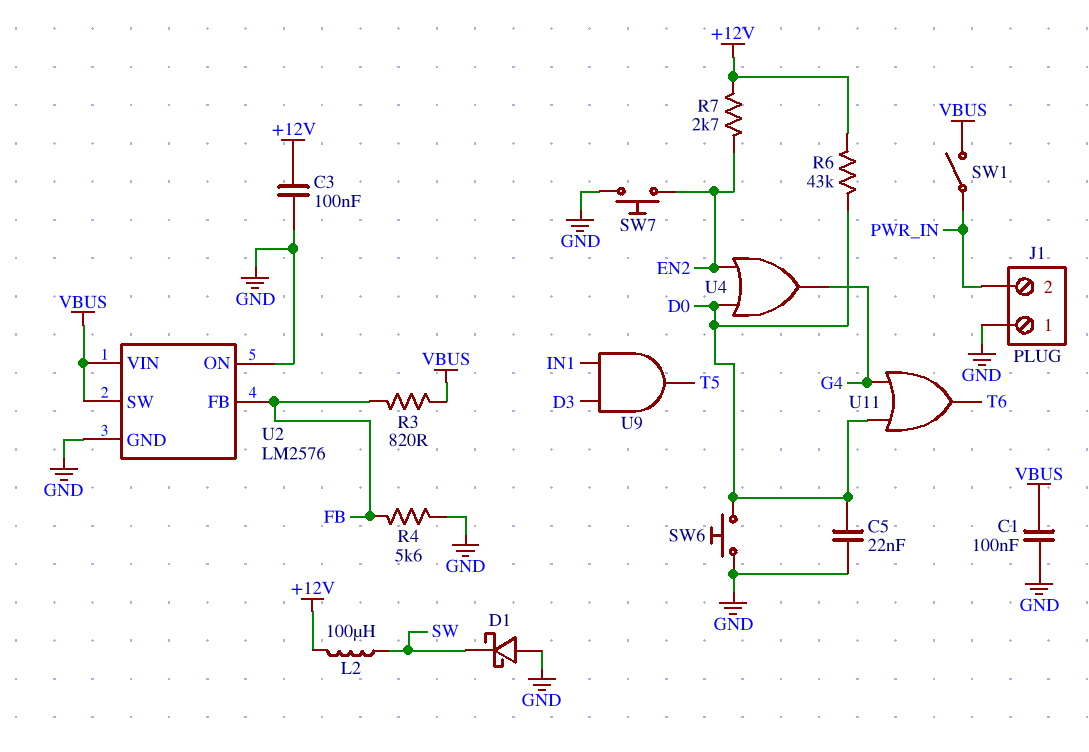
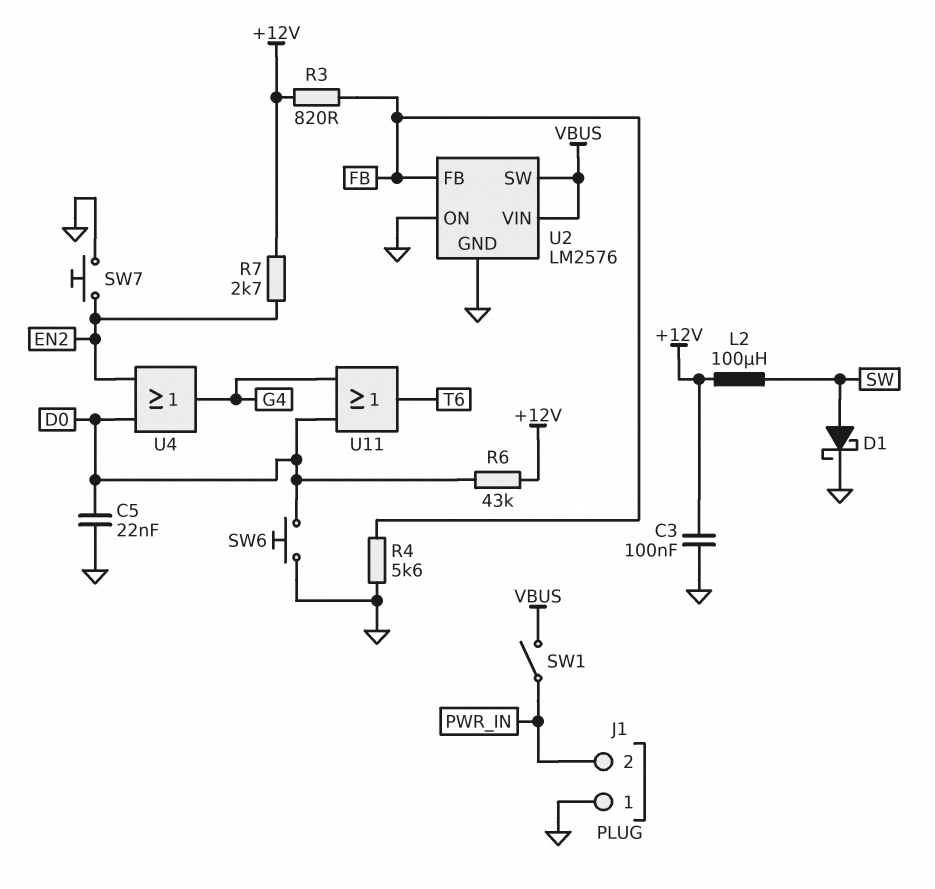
C1: 100nF (GND, VBUS) -> none
D1: schottky (A GND, K SW) -> schottky (A SW, K GND)
R3: 820 (FB, VBUS) -> 820 (+12V, FB)
U9: AND (in D3, in IN1, out T5) -> none

